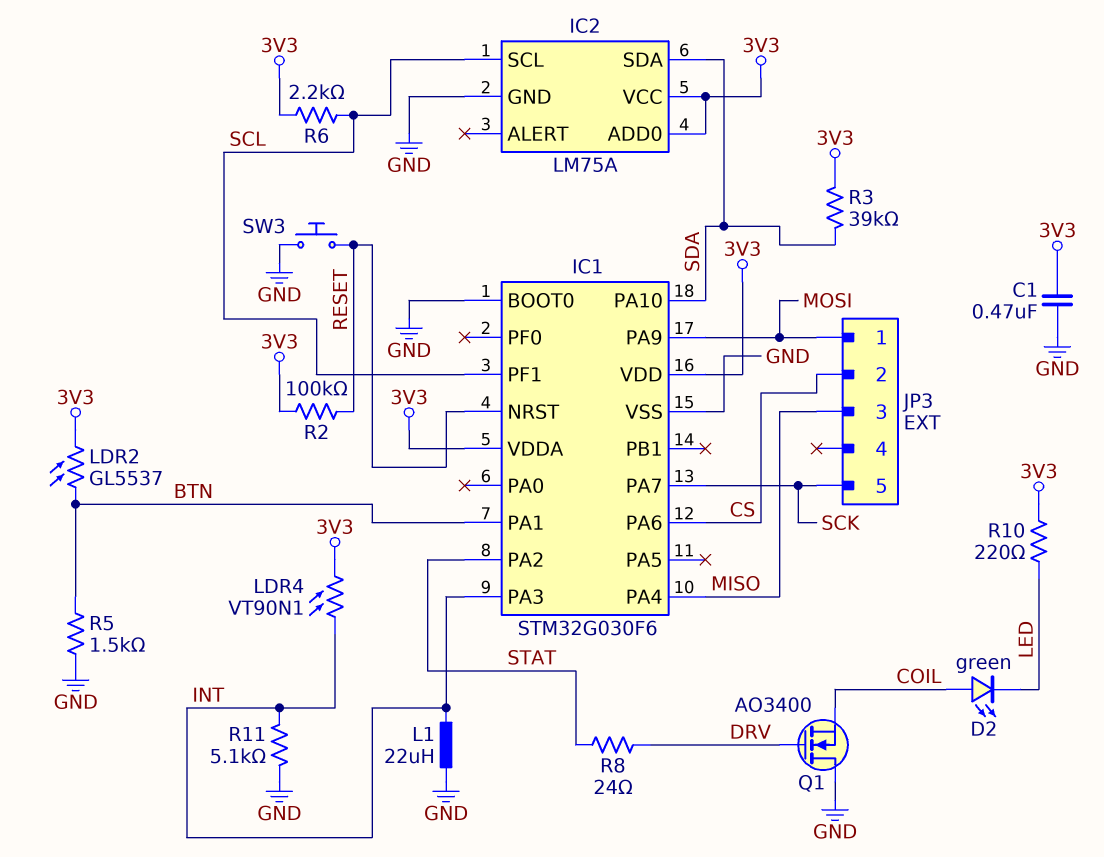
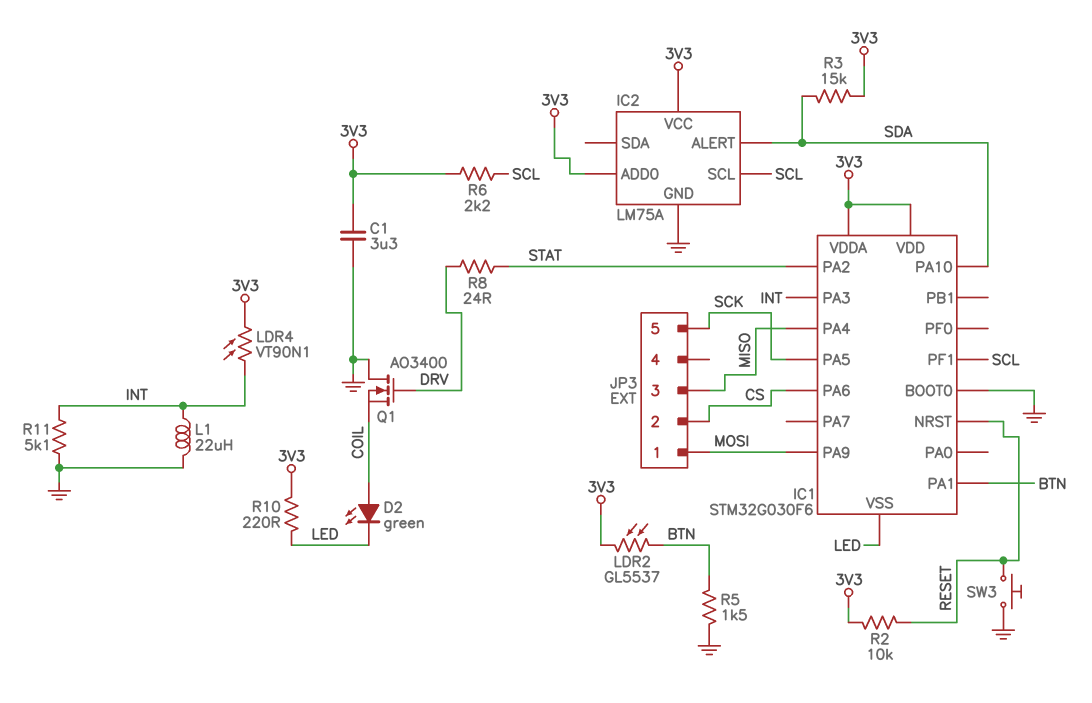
C1: 470nF (3V3, GND) -> 3.3uF (3V3, GND)
IC1 pin PA5: none -> SCK
IC1 pin PA7: SCK -> none
IC1 pin VSS: GND -> LED
IC2 pin ALERT: none -> SDA
IC2 pin SDA: SDA -> none
R2: 100k (3V3, RESET) -> 10k (3V3, RESET)
R3: 39k (3V3, SDA) -> 15k (3V3, SDA)

